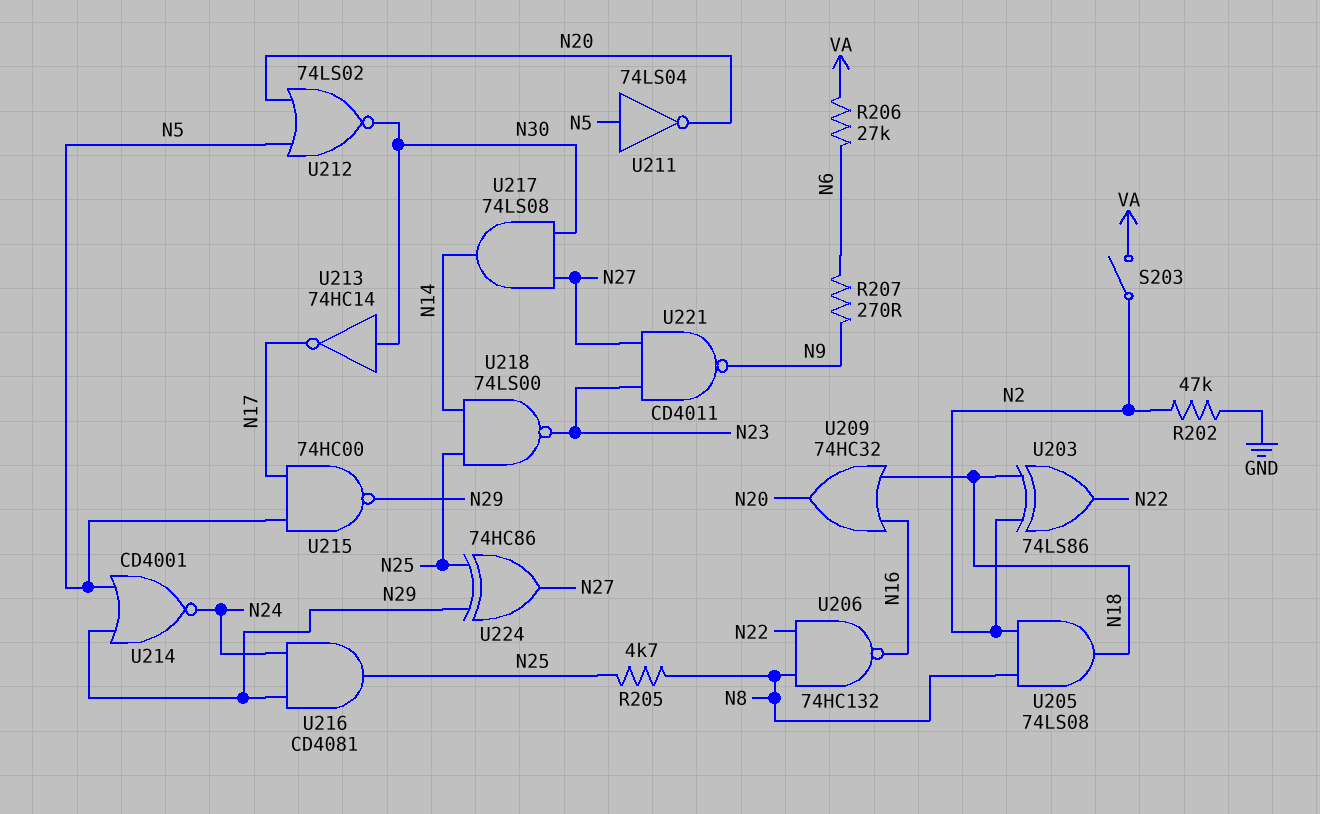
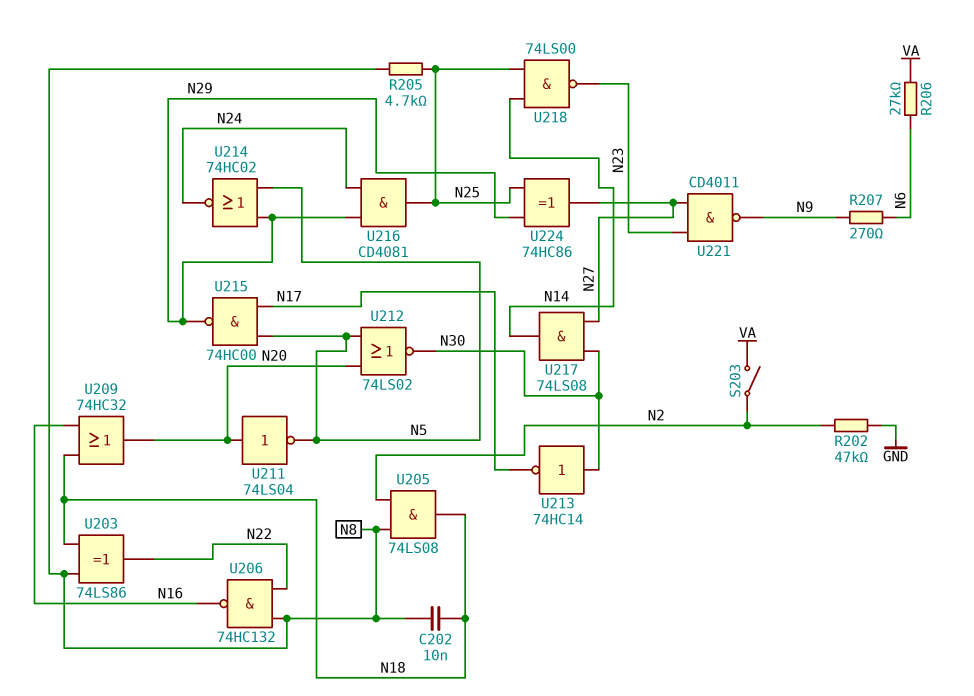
C202: none -> 10nF (N8, N18)
U203: XOR 74LS86 (in N2, in N18, out N22) -> XOR 74LS86 (in N8, in N18, out N22)
U211: NOT 74LS04 (in N5, out N20) -> NOT 74LS04 (in N20, out N5)
U214: NOR CD4001 (in N5, in N29, out N24) -> NOR 74HC02 (in N5, in N29, out N24)

